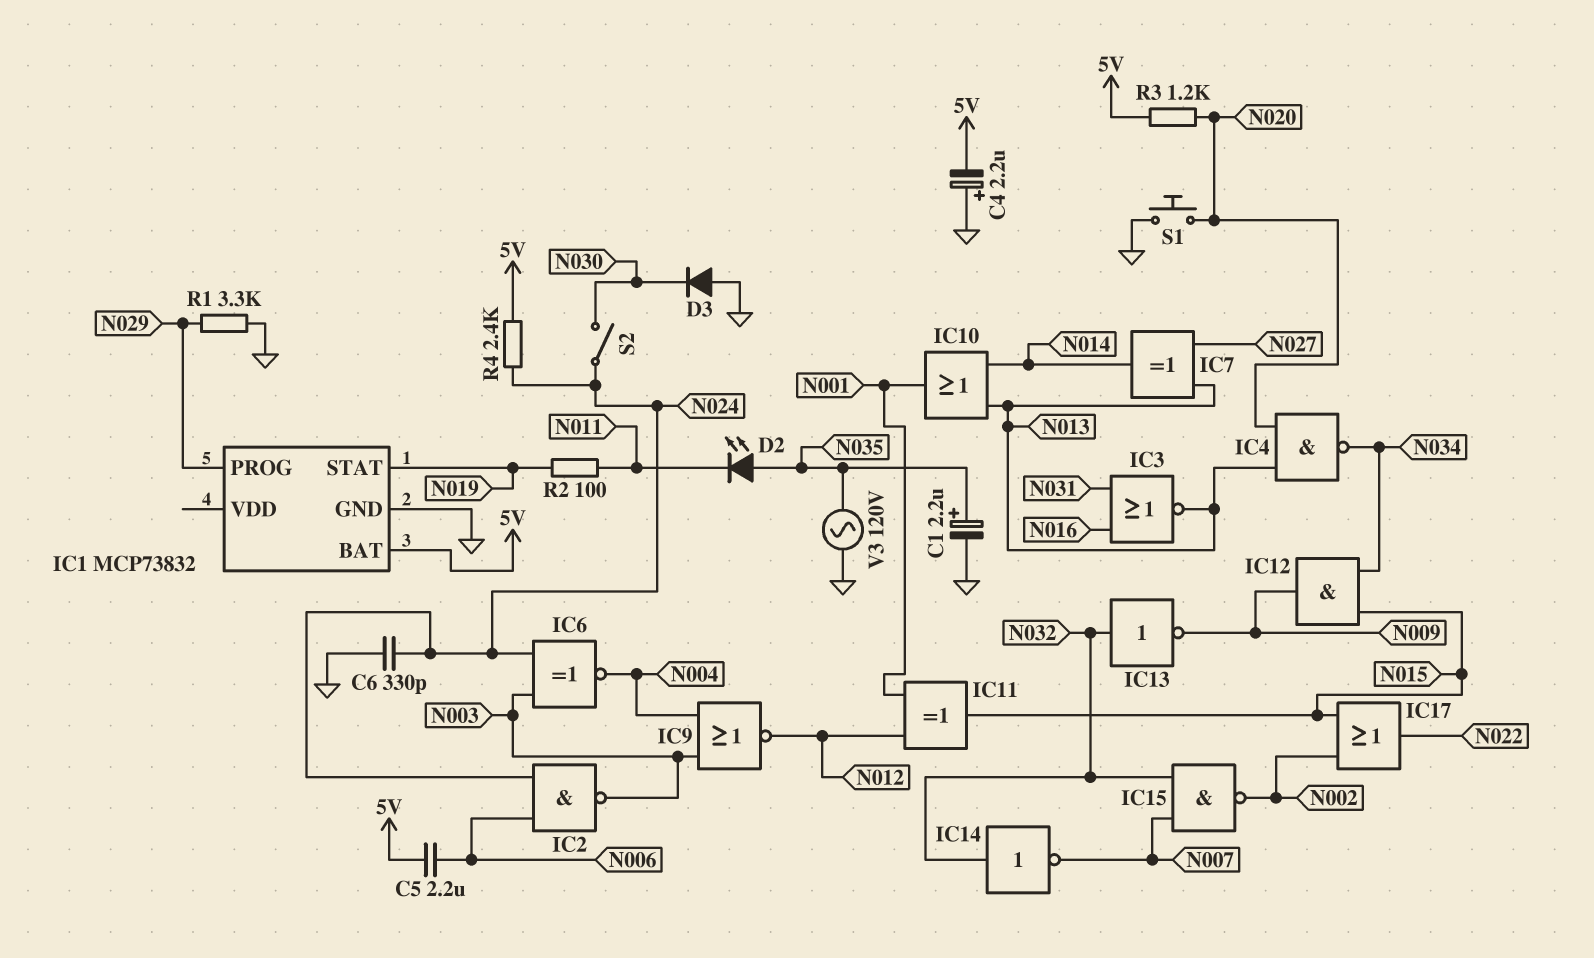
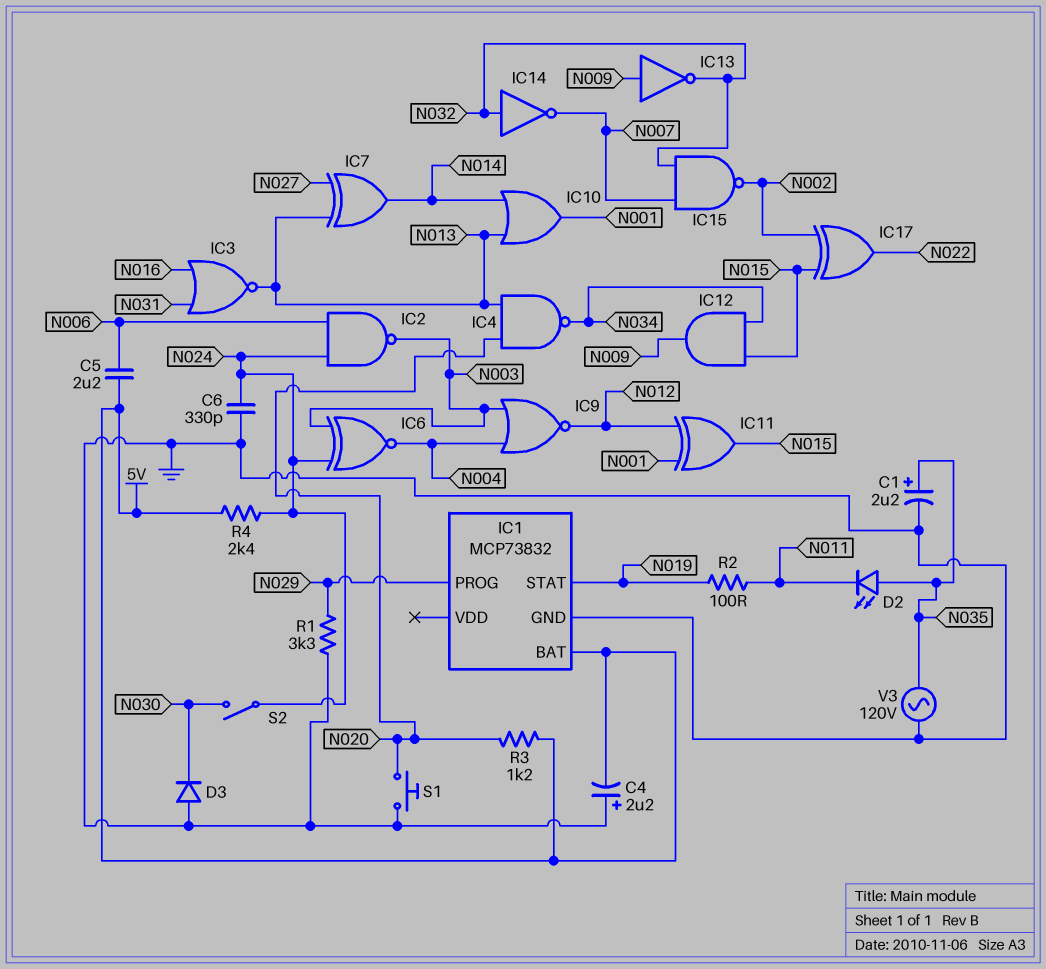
IC13: NOT (in N032, out N009) -> NOT (in N009, out N032)
IC17: OR (in N002, in N015, out N022) -> XOR (in N002, in N015, out N022)

